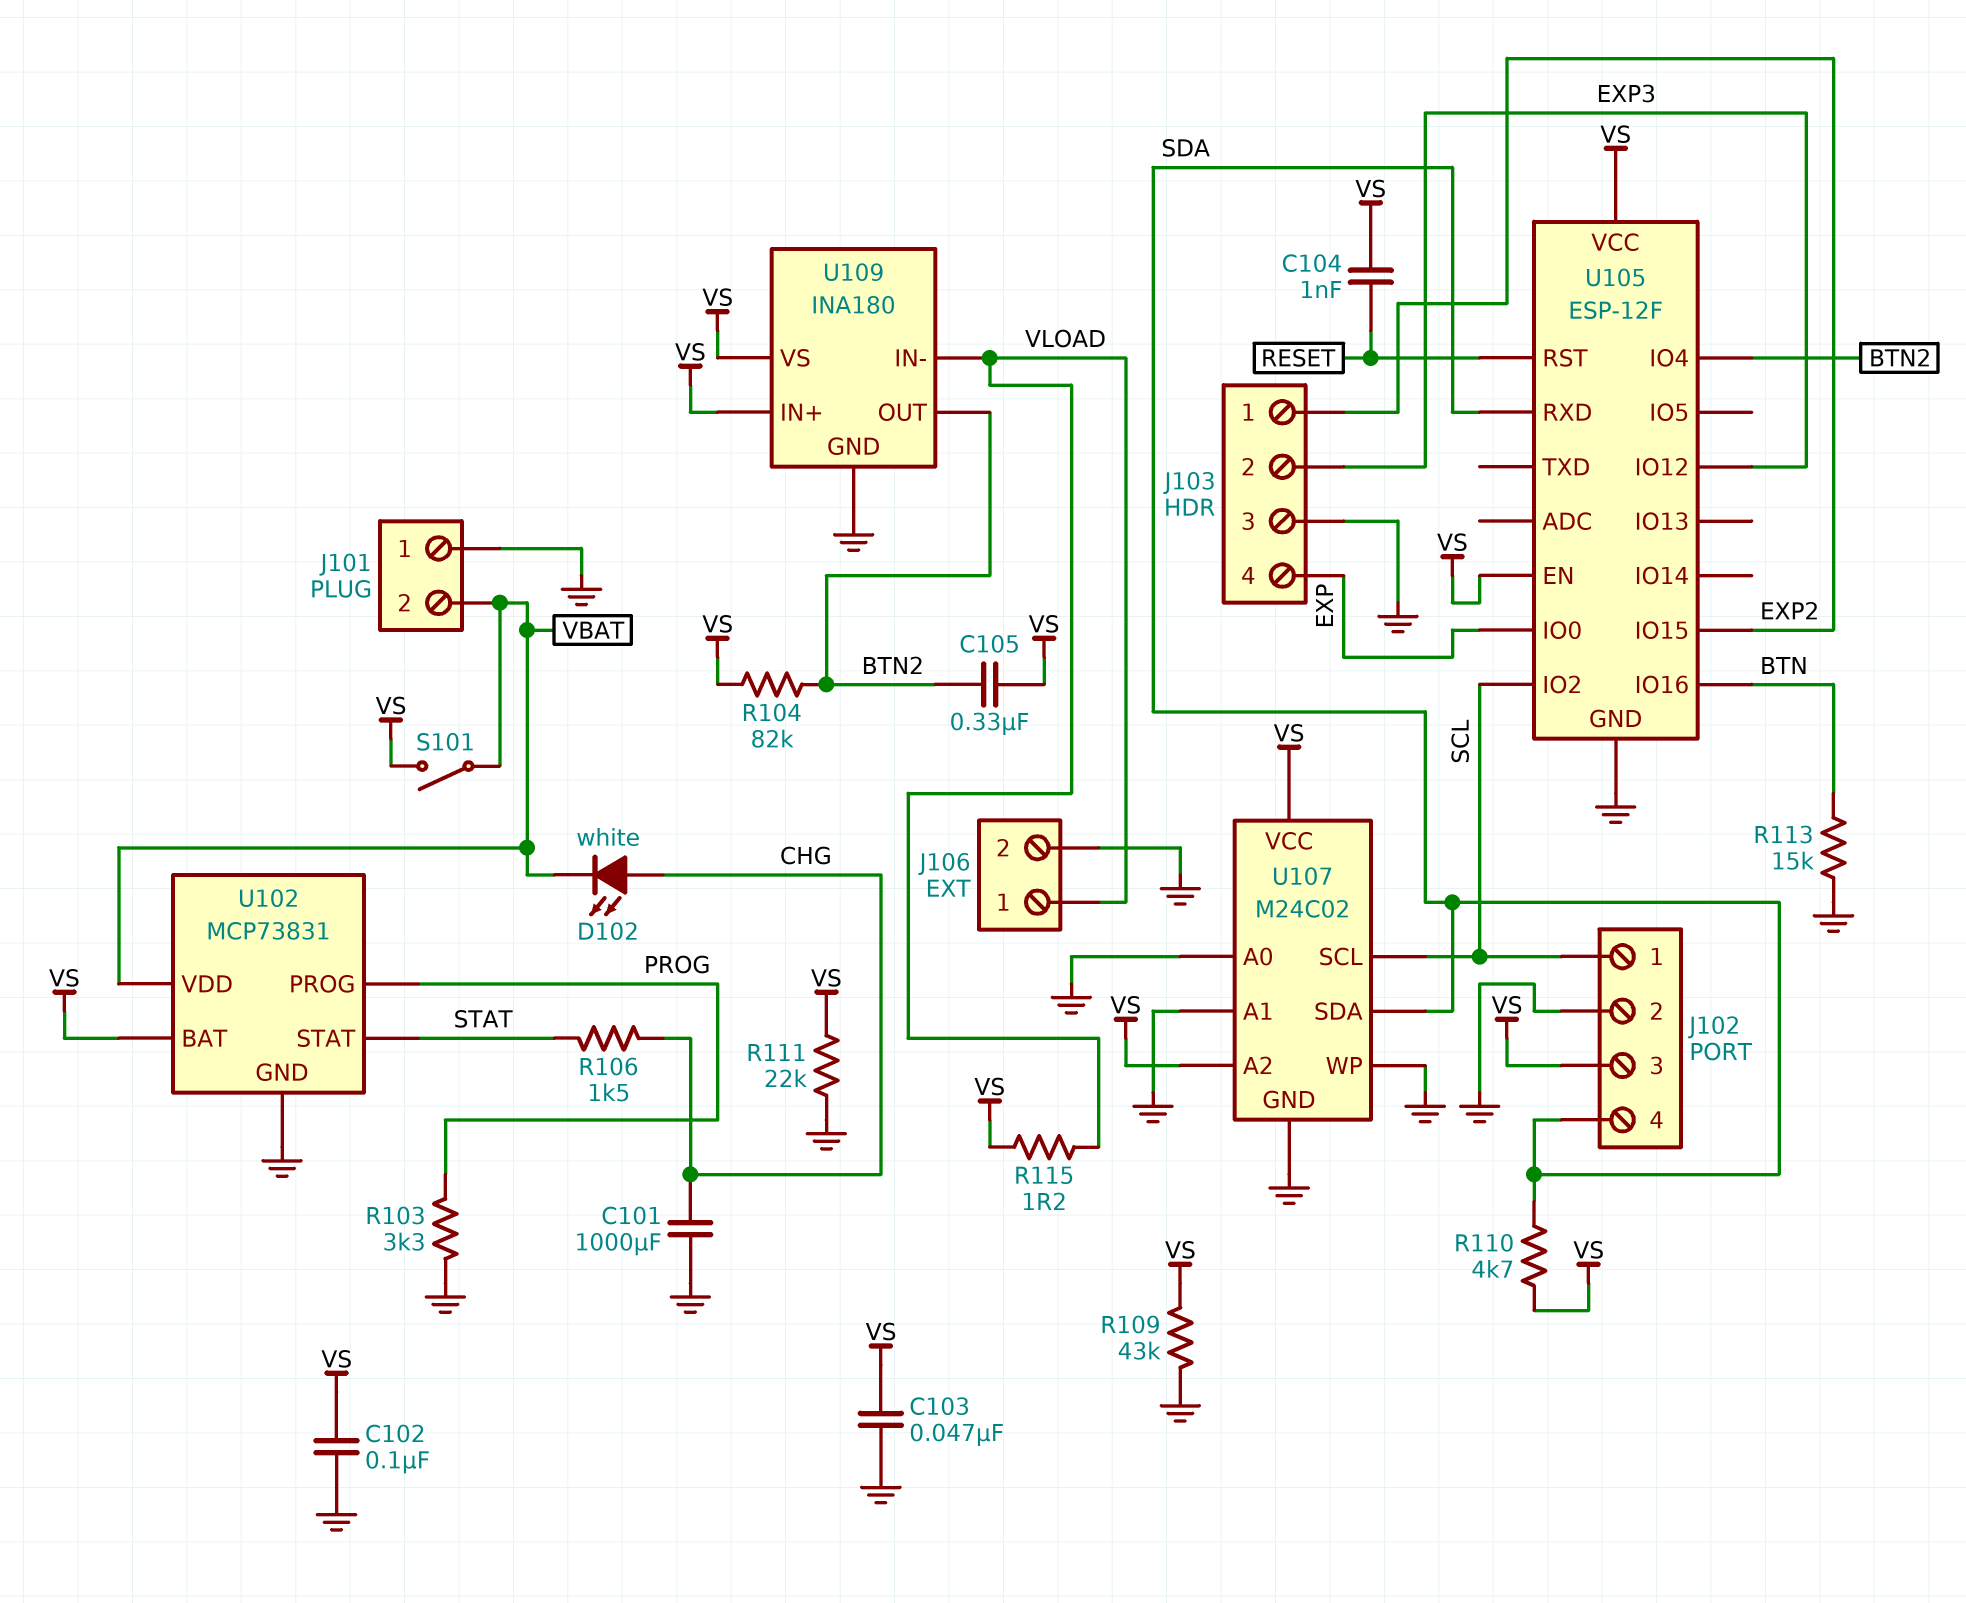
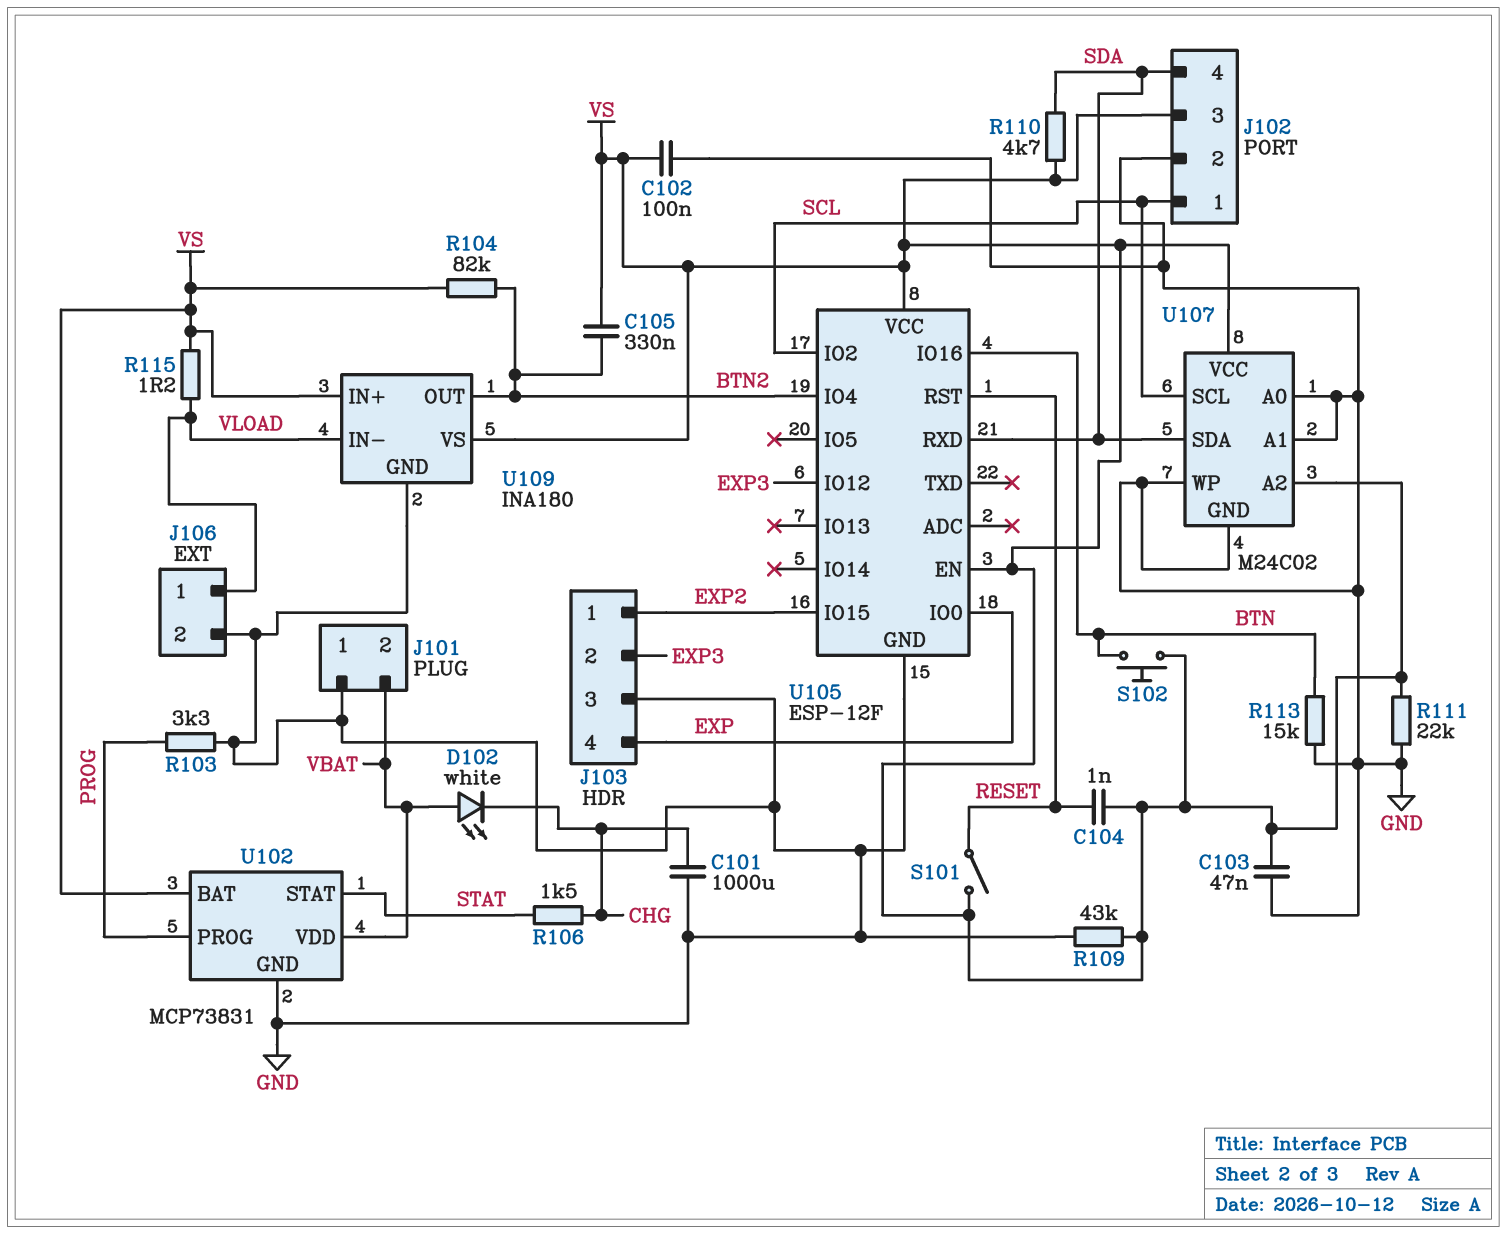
D102: LED white (A CHG, K VBAT) -> LED white (A VBAT, K CHG)
S101: switch (VBAT, VS) -> switch (RESET, VS)
S102: none -> button (BTN, VS)

